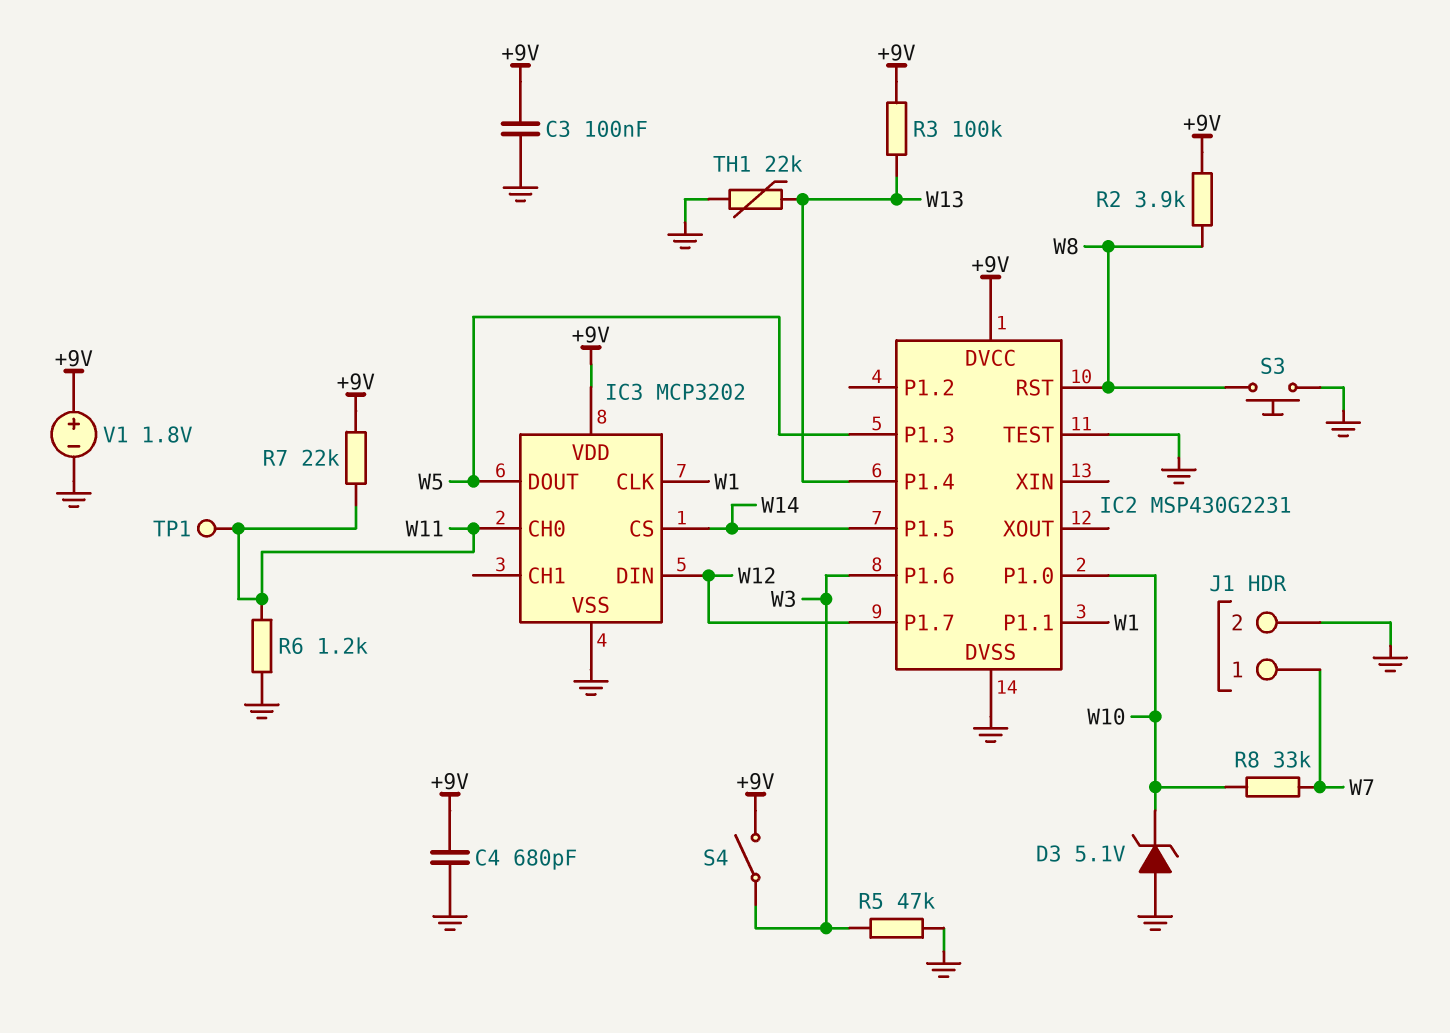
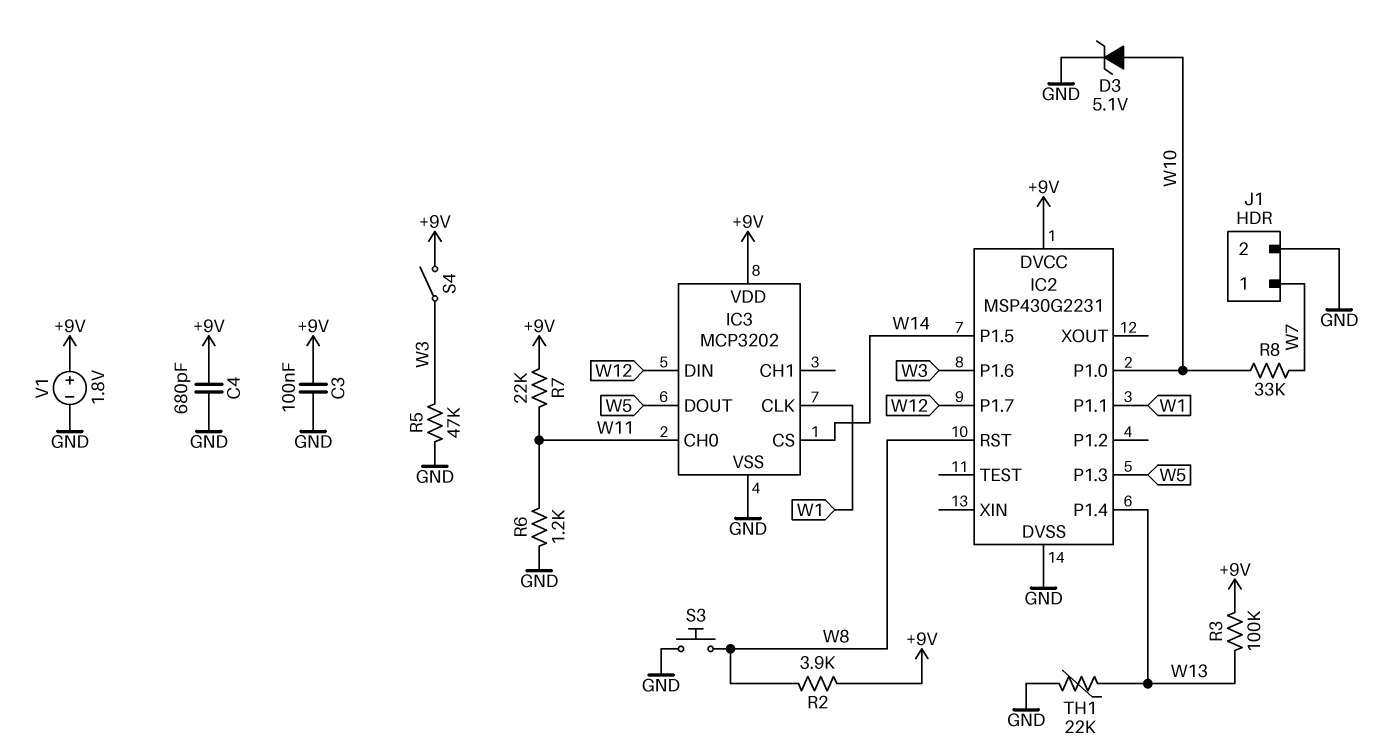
D3: zener 5.1V (A GND, K W10) -> zener 5.1V (A W10, K GND)
IC2 pin TEST: GND -> none
TP1: test point (W11) -> none

